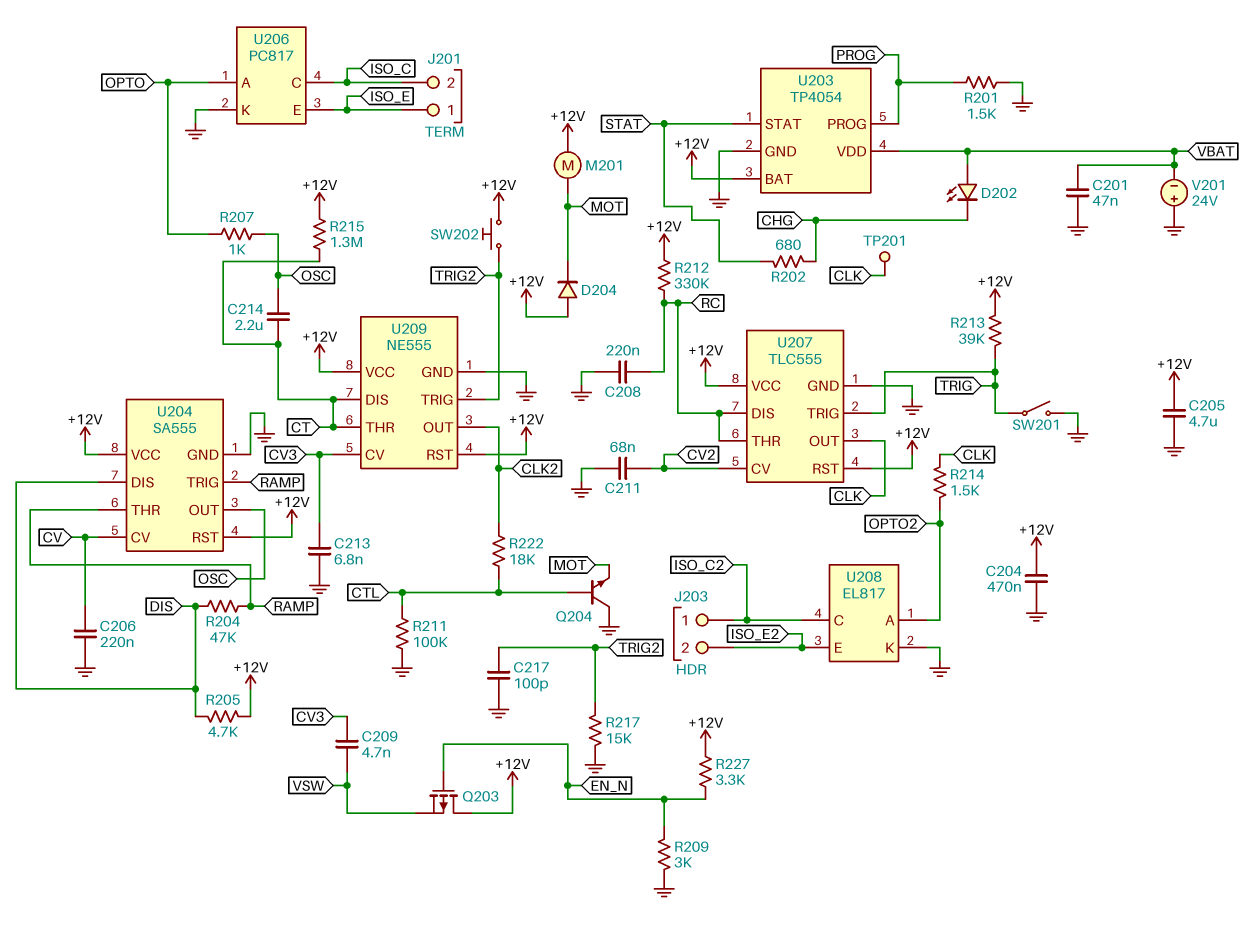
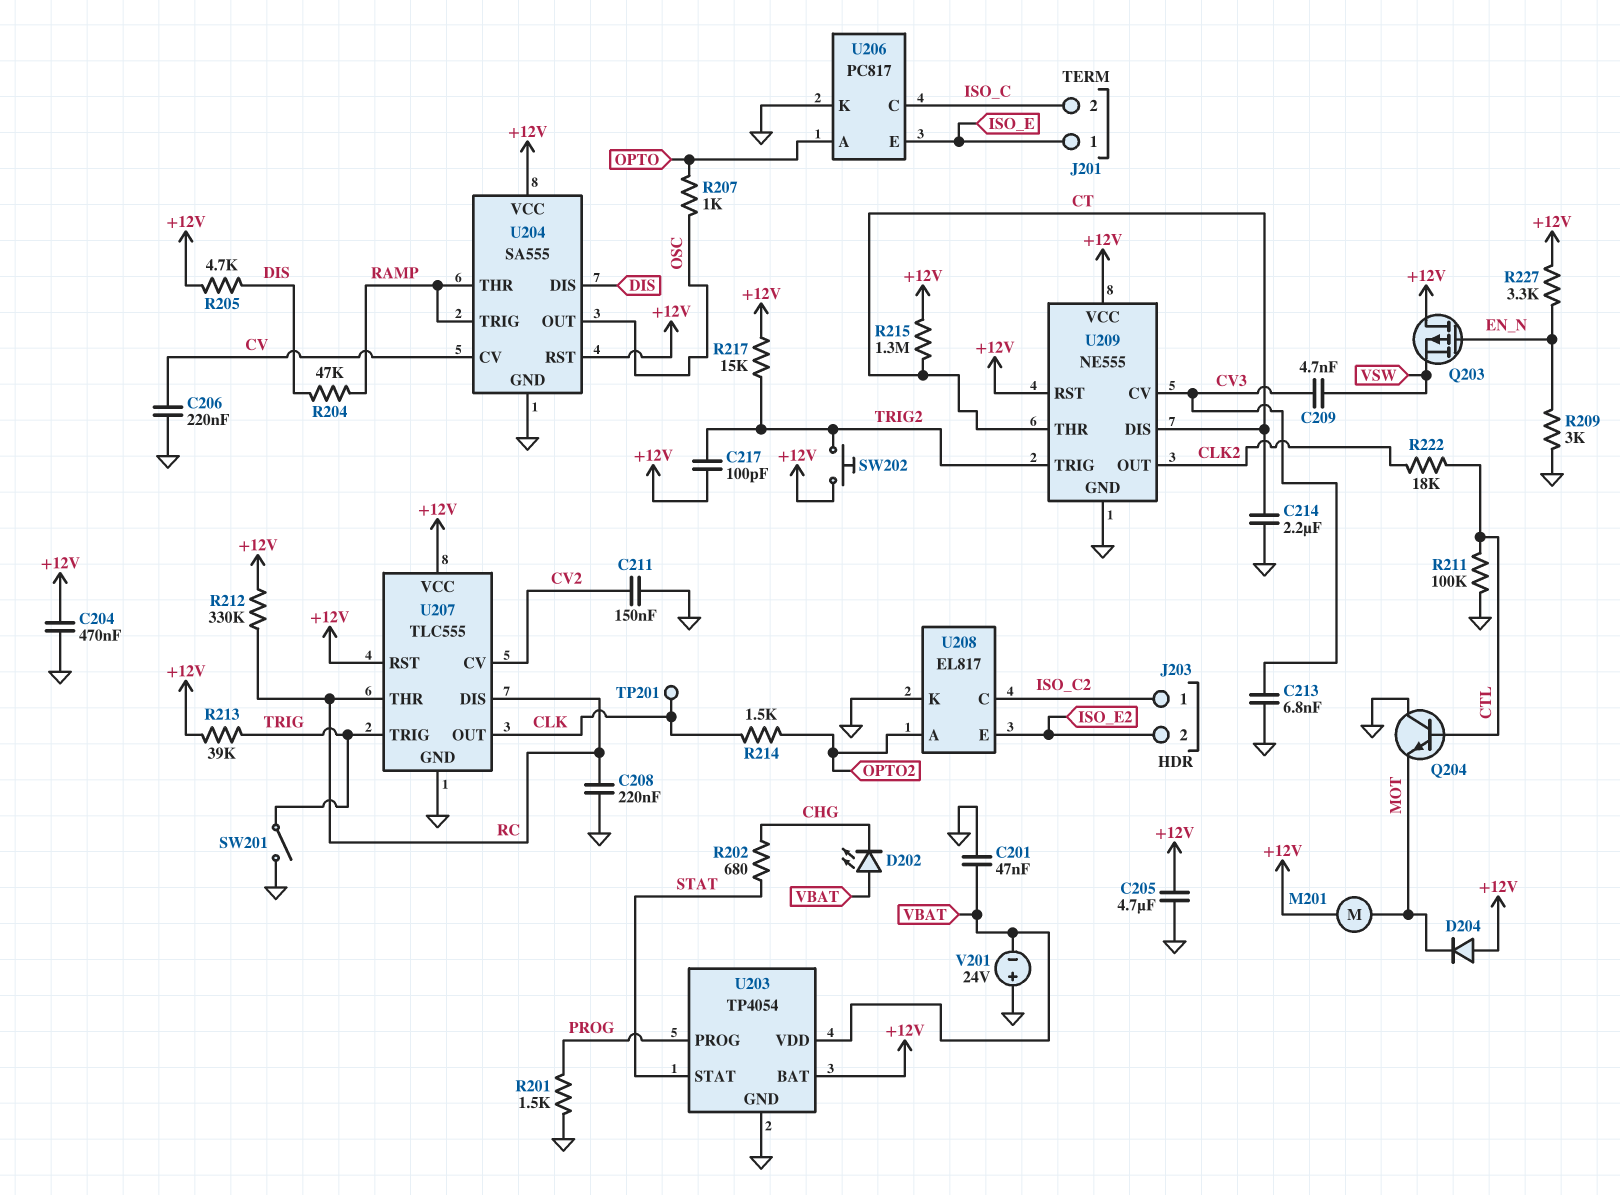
C211: 68nF (CV2, GND) -> 150nF (CV2, GND)
C214: 2.2uF (CT, OSC) -> 2.2uF (CT, GND)
C217: 100pF (GND, TRIG2) -> 100pF (+12V, TRIG2)
R217: 15k (GND, TRIG2) -> 15k (+12V, TRIG2)

